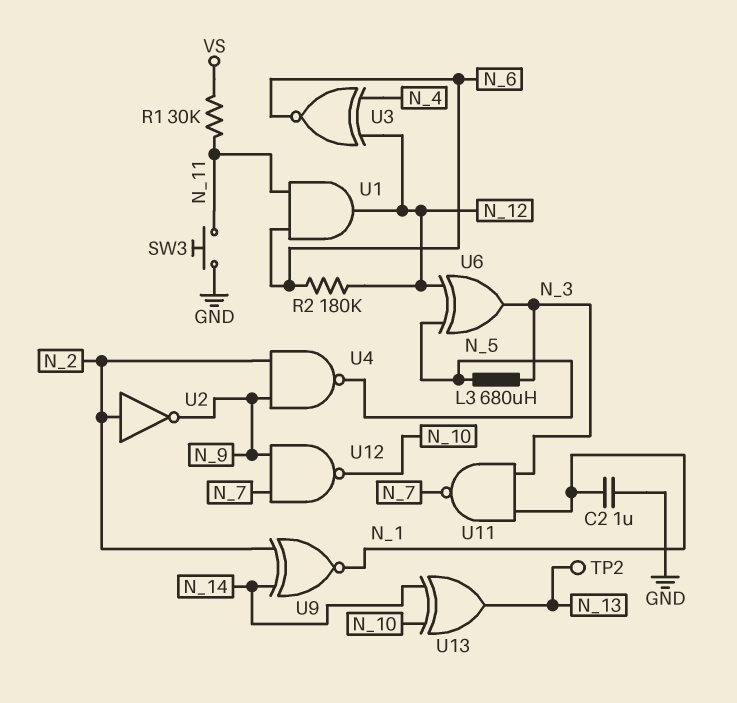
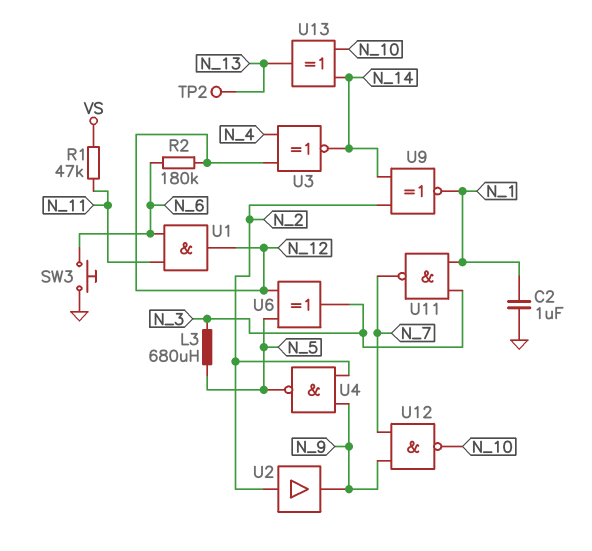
R1: 30k (N_11, VS) -> 47k (N_11, VS)
SW3: button (GND, N_11) -> button (GND, N_6)
U2: NOT (in N_2, out N_9) -> buffer (in N_2, out N_9)
U3: XNOR (in N_4, in N_12, out N_6) -> XNOR (in N_4, in N_12, out N_14)

